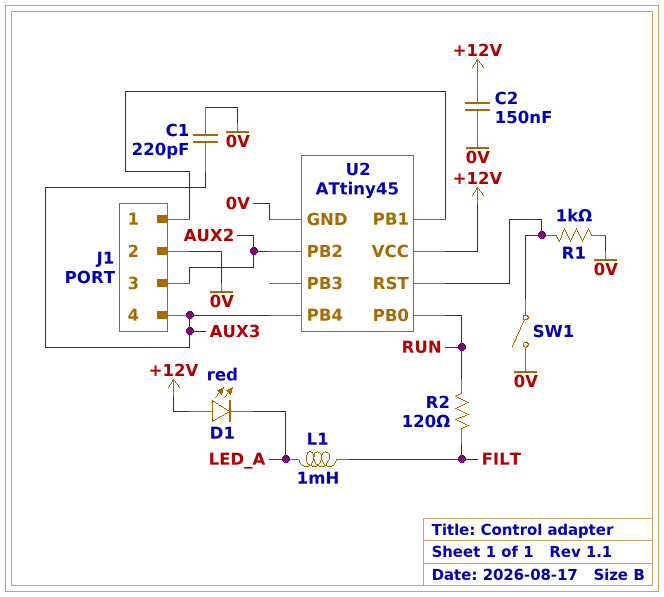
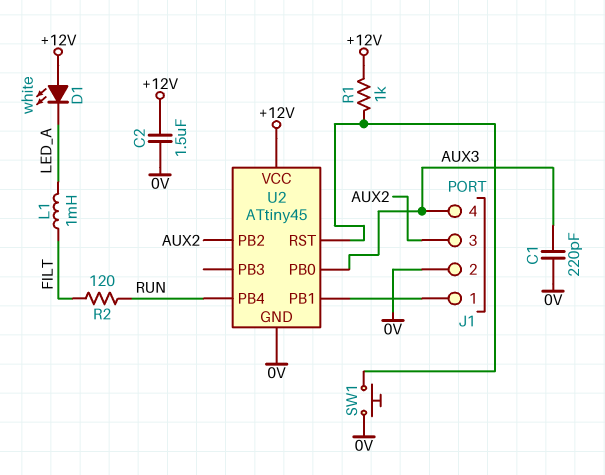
C2: 150nF (+12V, 0V) -> 1.5uF (+12V, 0V)
D1: LED red (A +12V, K LED_A) -> LED white (A +12V, K LED_A)
R1: 1k (0V, U2/RST) -> 1k (+12V, U2/RST)
SW1: switch (0V, U2/RST) -> button (0V, U2/RST)
U2 pin PB0: RUN -> AUX3
U2 pin PB4: AUX3 -> RUN

